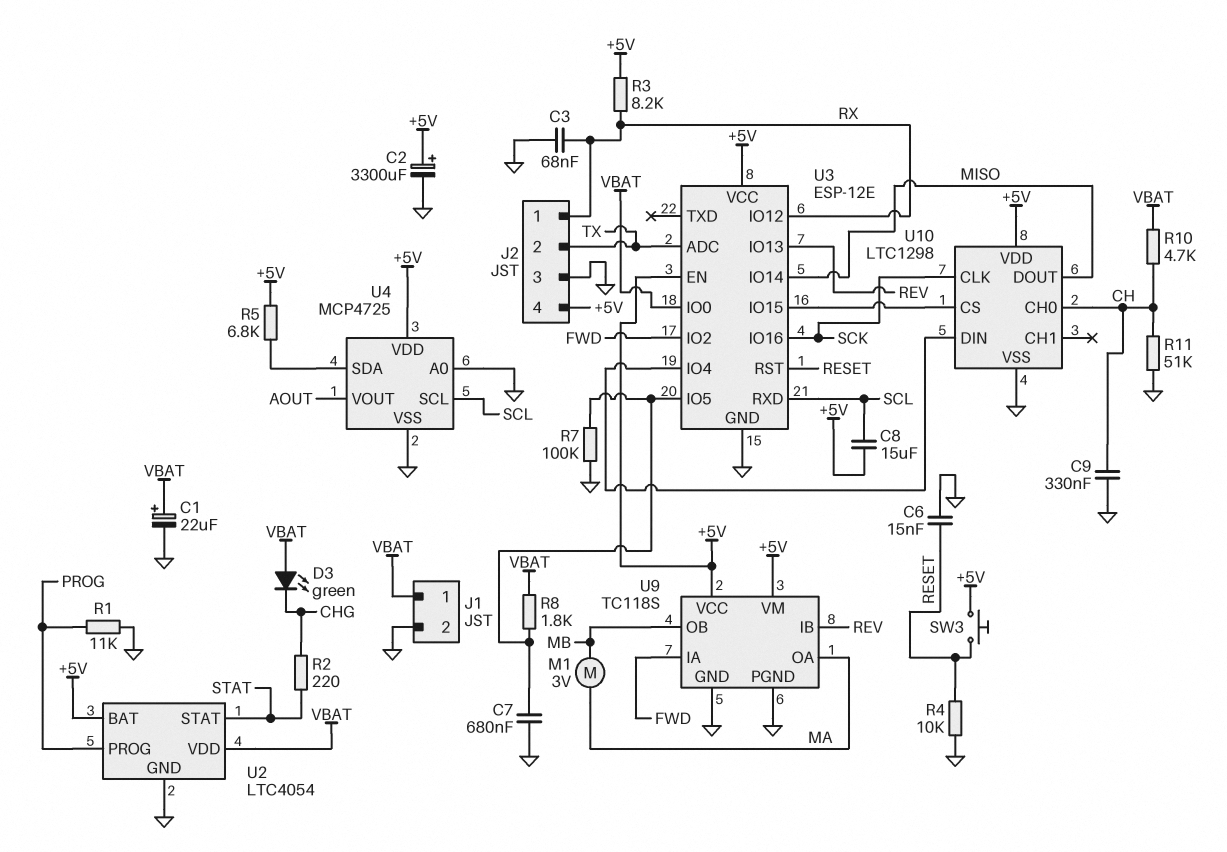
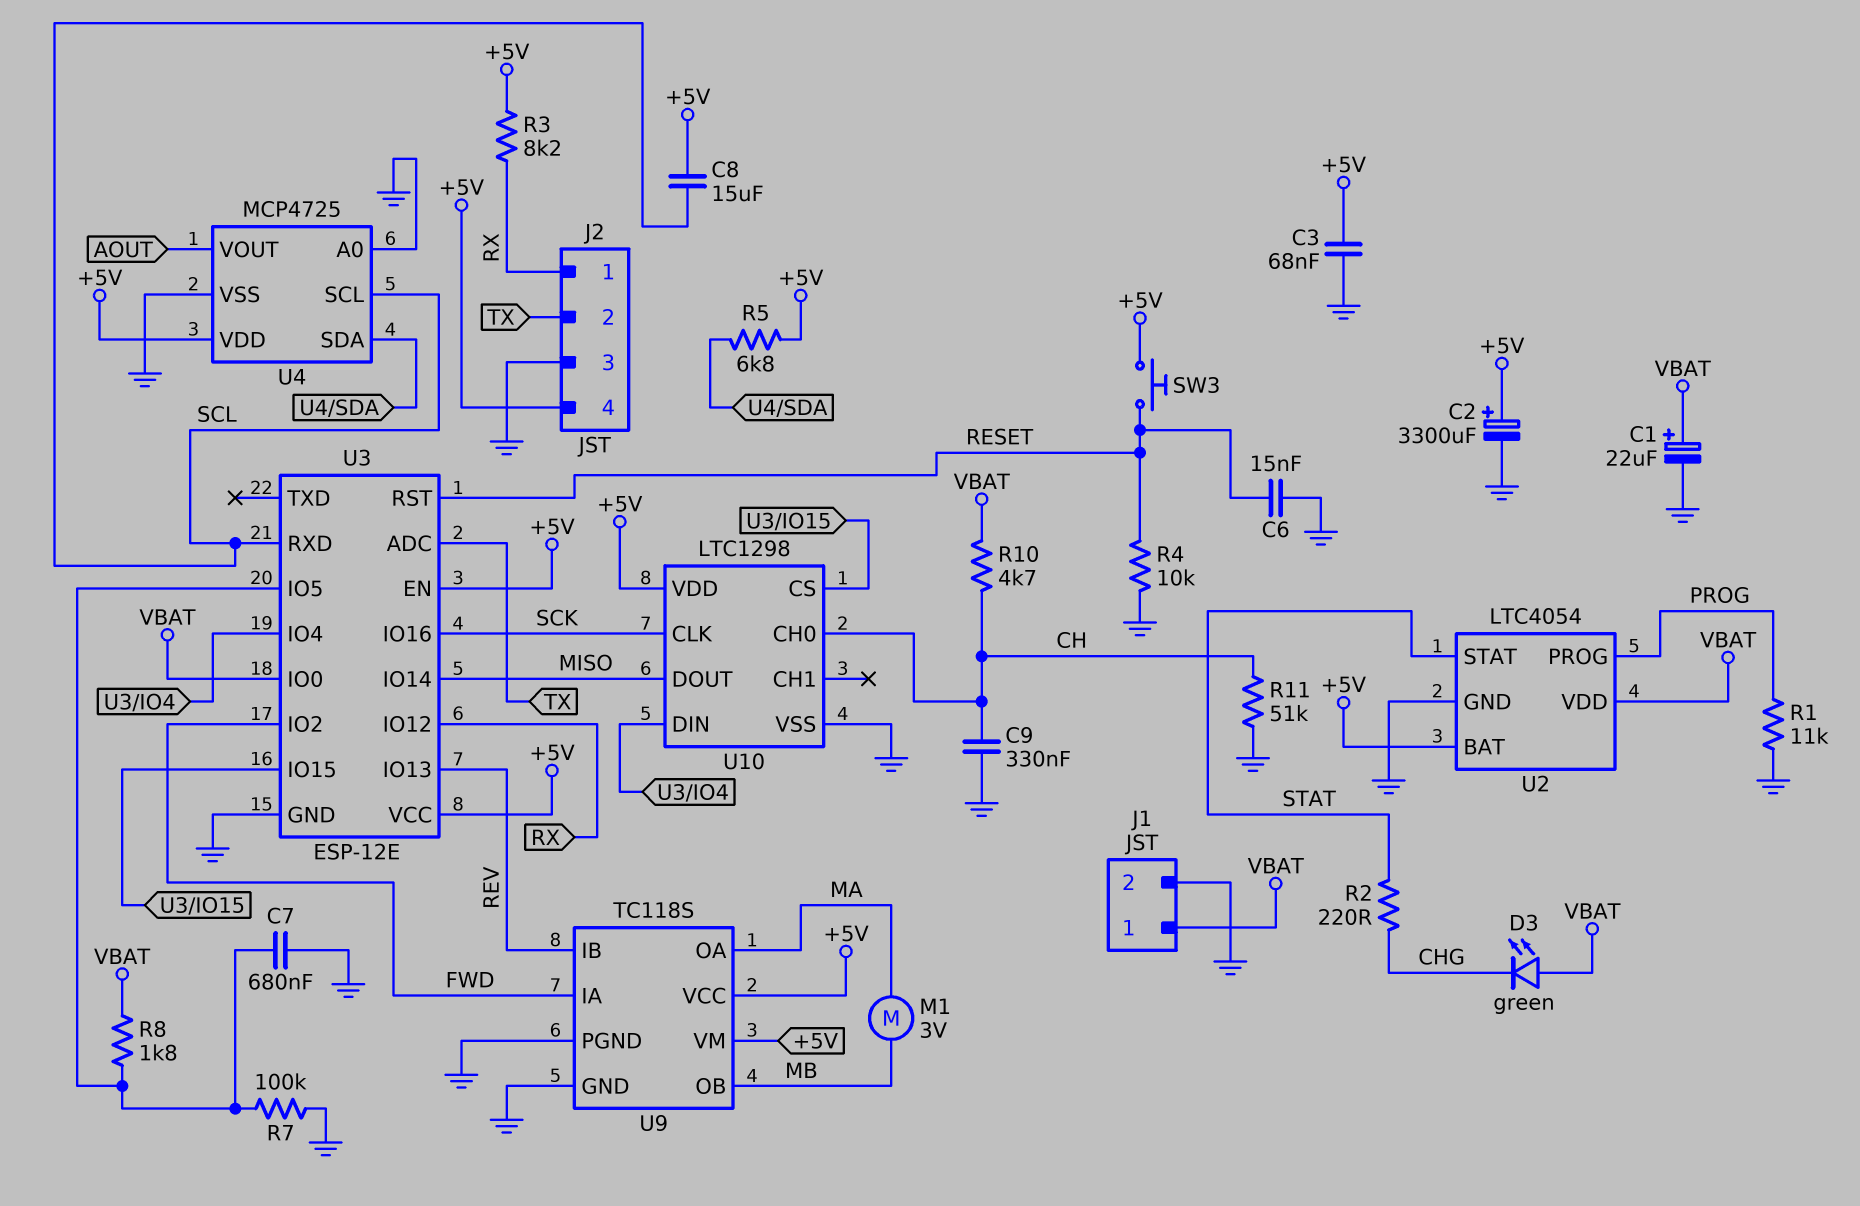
C3: 68nF (GND, RX) -> 68nF (+5V, GND)

